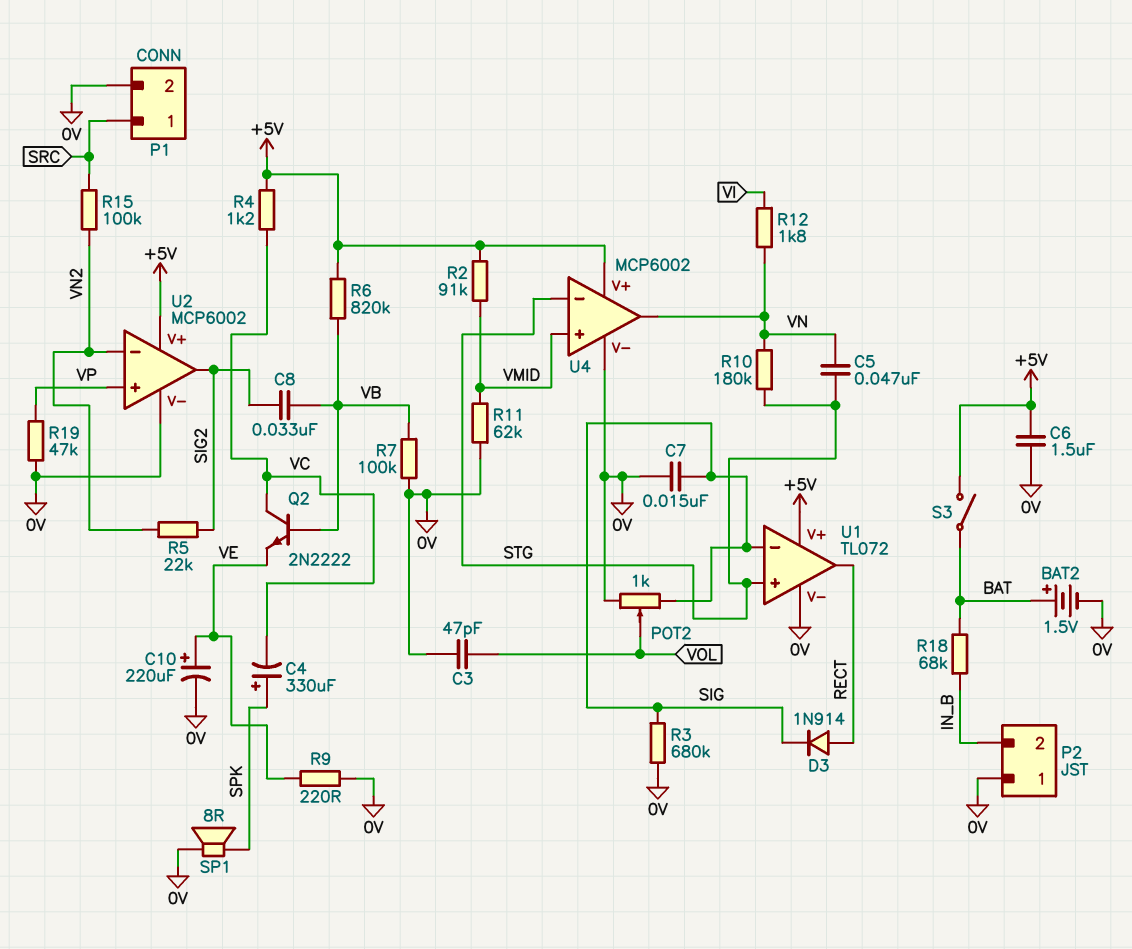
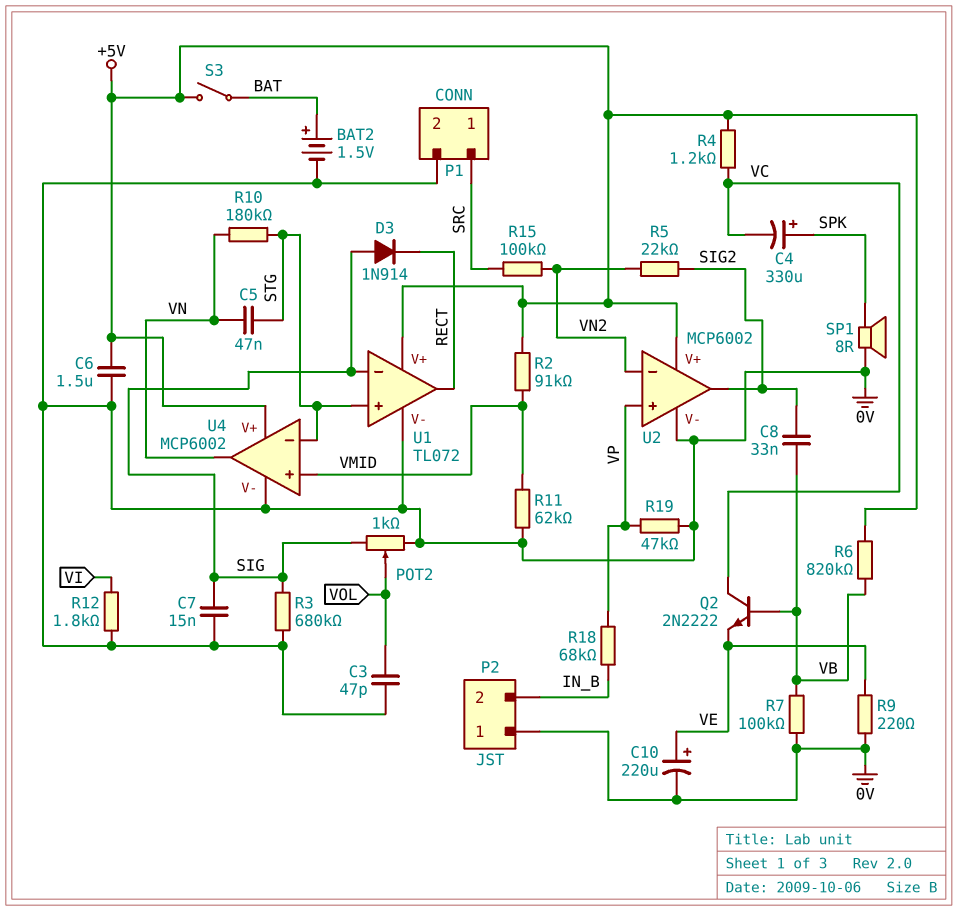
D3: diode 1N914 (A RECT, K SIG) -> diode 1N914 (A SIG, K RECT)
R12: 1.8k (VI, VN) -> 1.8k (0V, VI)
R18: 68k (BAT, IN_B) -> 68k (IN_B, VP)

